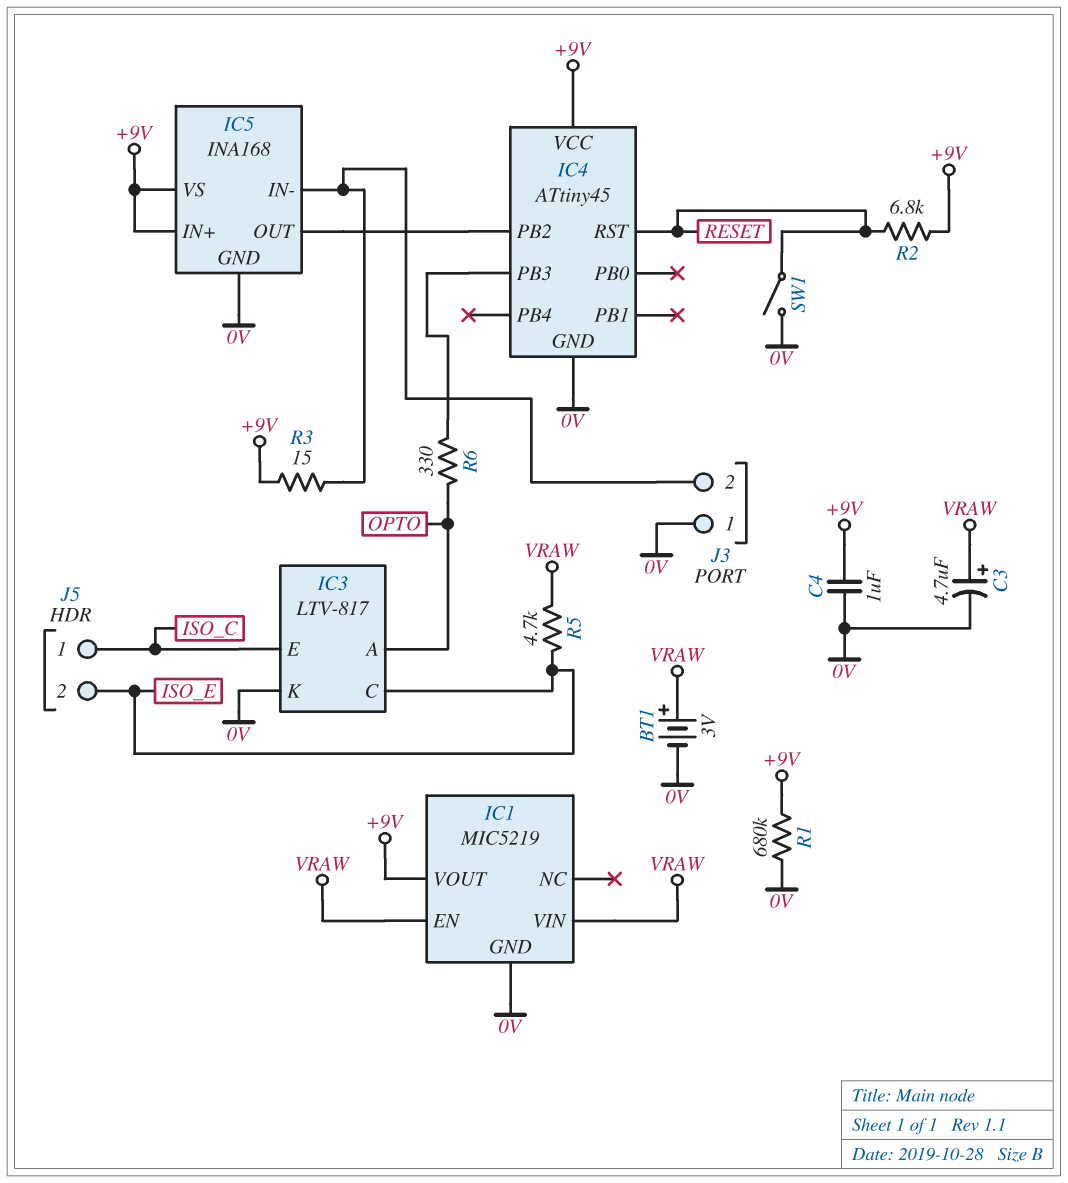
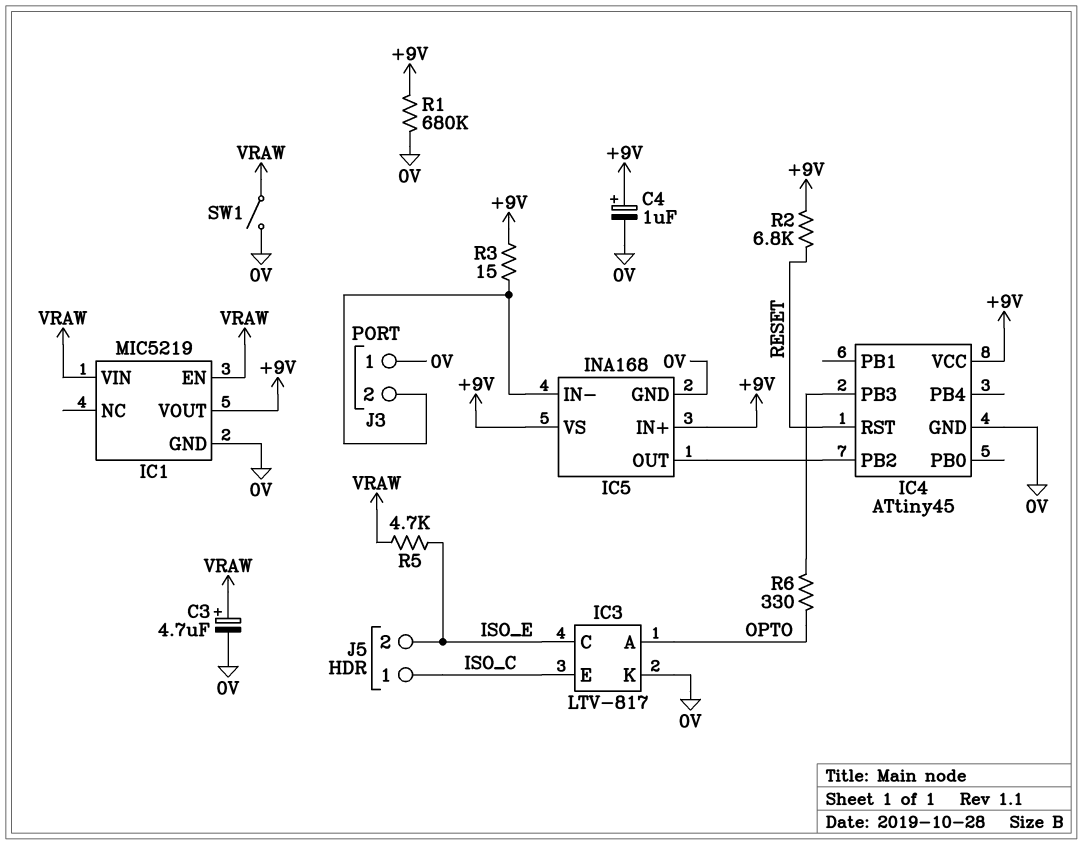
BT1: 3V (plus VRAW, minus 0V) -> none
C4: 1uF (+9V, 0V) -> 1uF (plus +9V, minus 0V)
SW1: switch (0V, RESET) -> switch (0V, VRAW)

